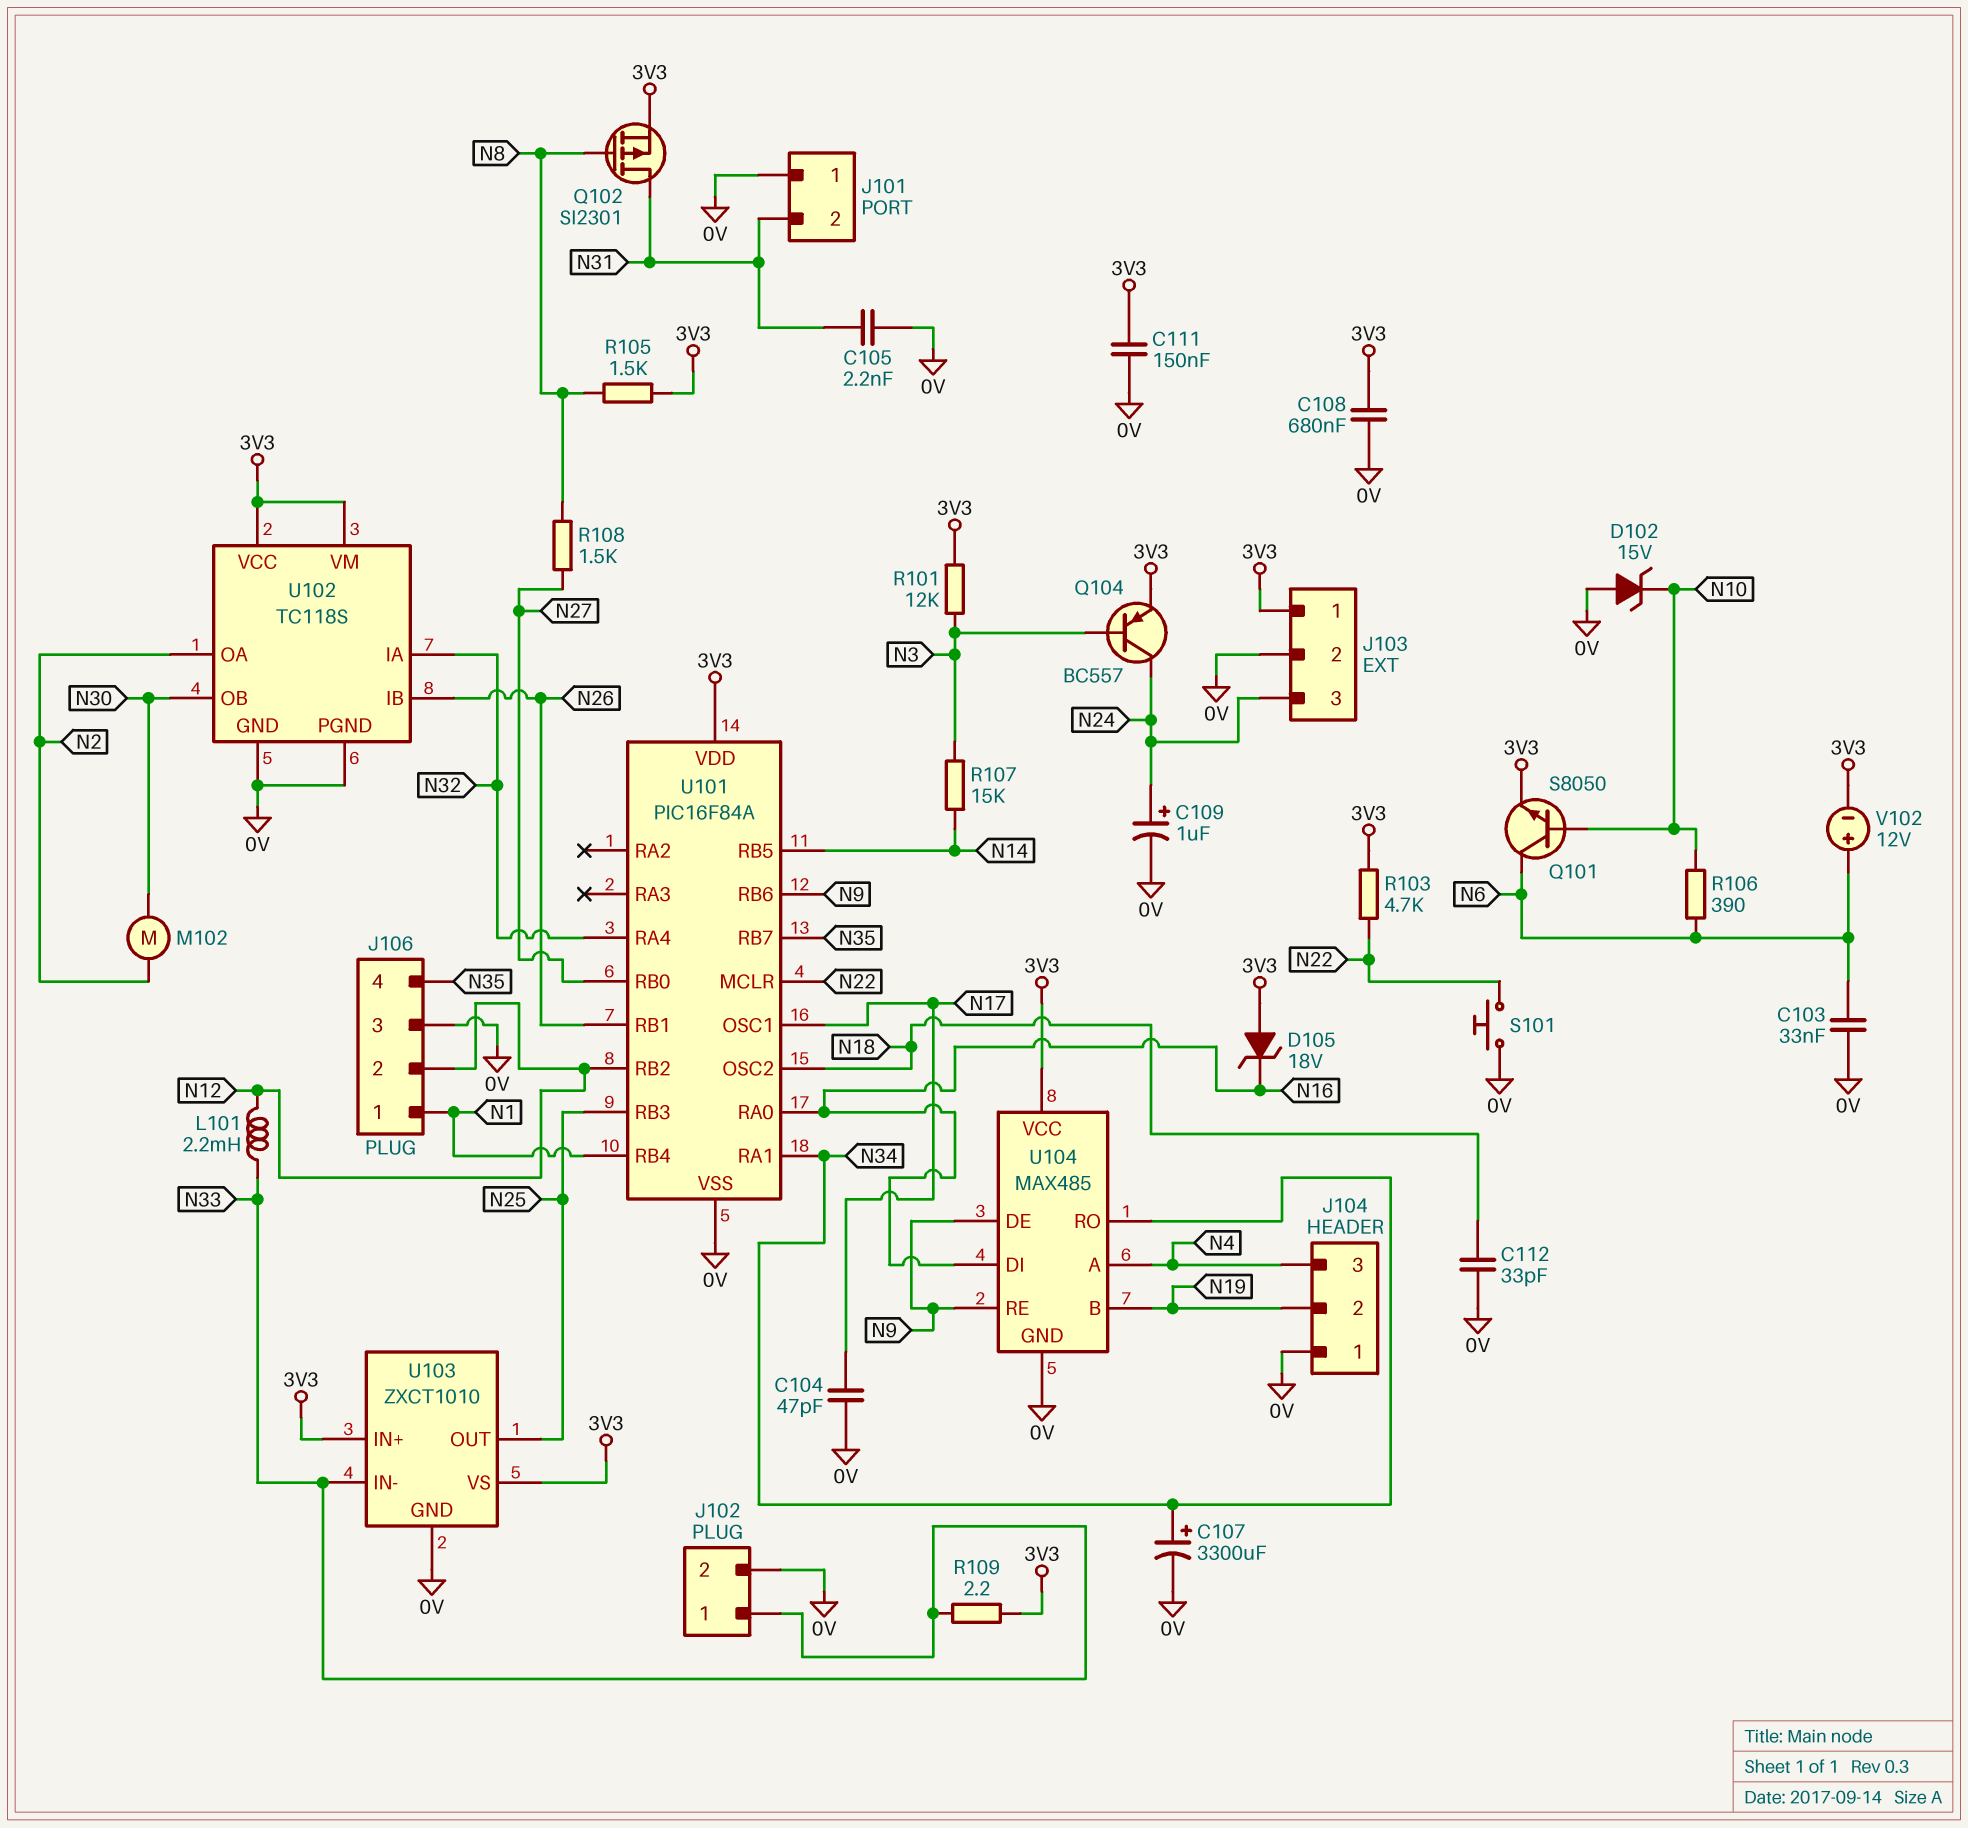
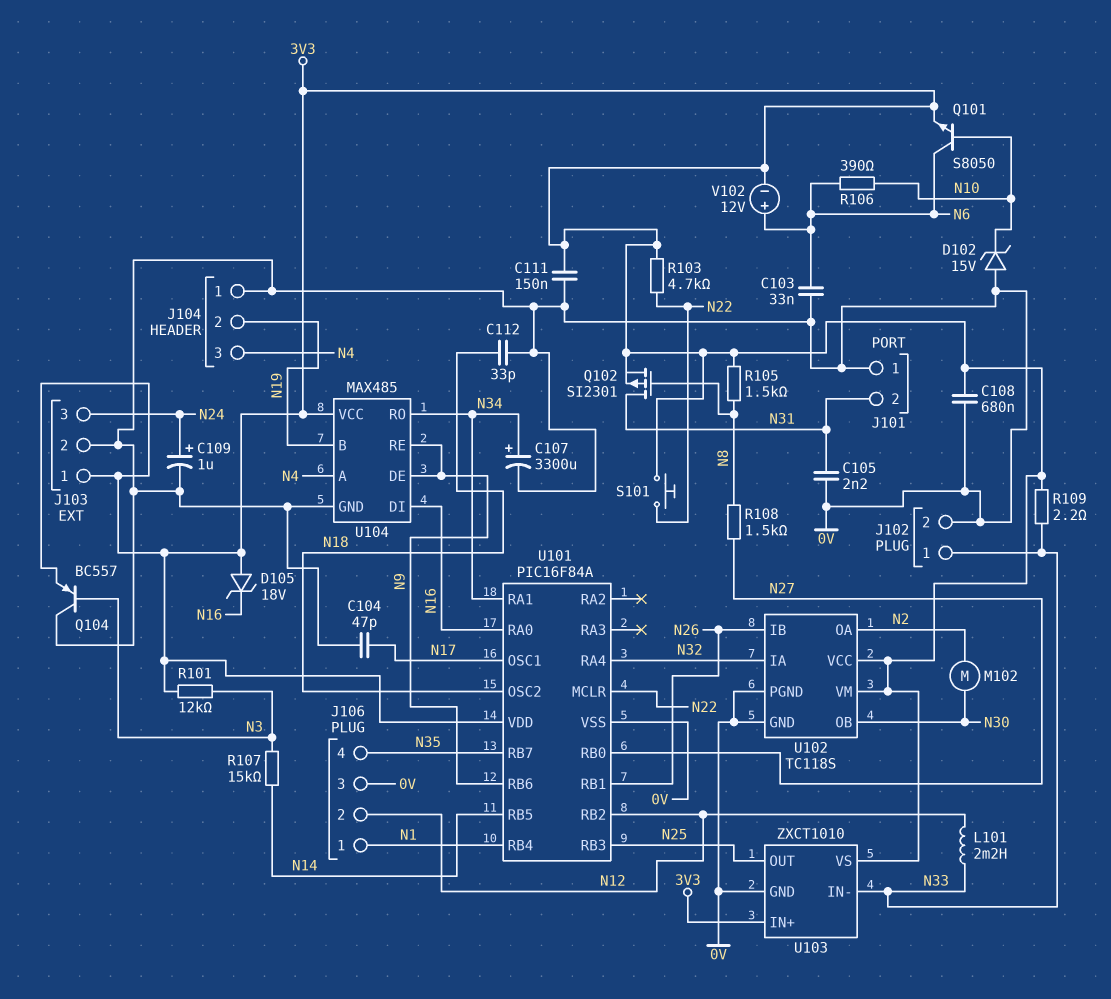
Q104: PNP BC557 (B N3, C N24, E 3V3) -> PNP BC557 (B N3, C 0V, E 3V3)
S101: button (0V, N22) -> button (3V3, N22)

